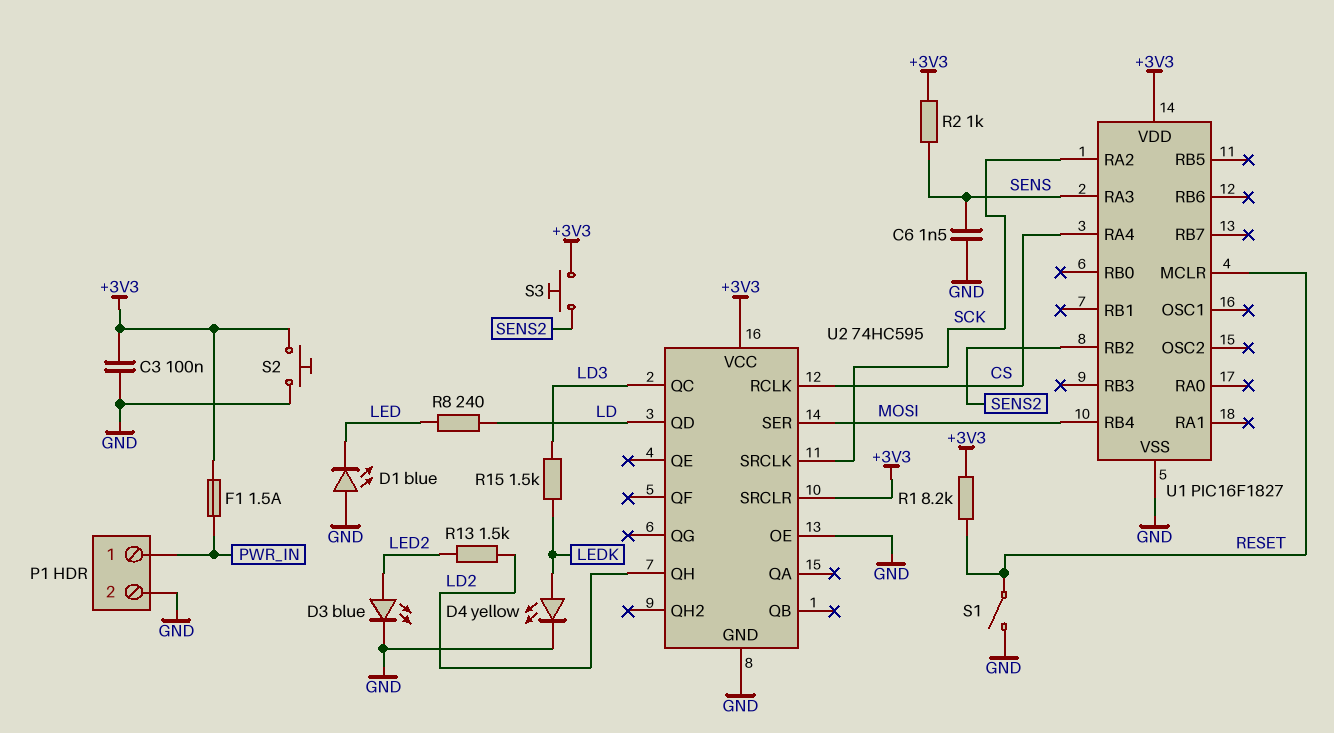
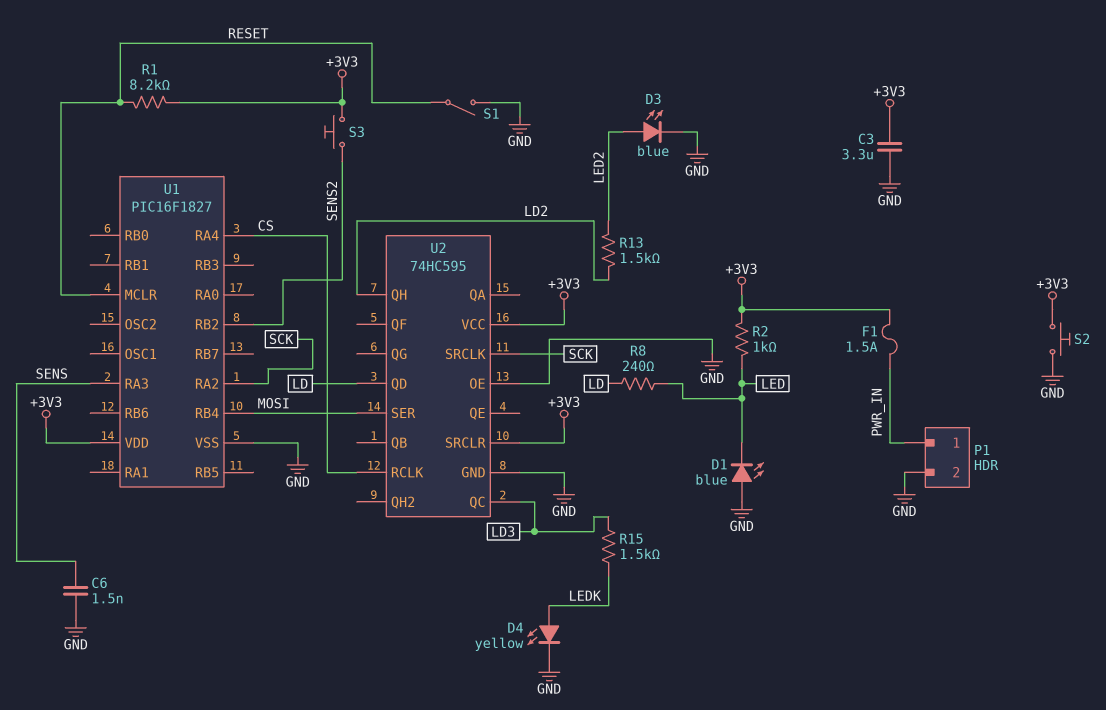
C3: 100nF (+3V3, GND) -> 3.3uF (+3V3, GND)
R2: 1k (+3V3, SENS) -> 1k (+3V3, LED)

